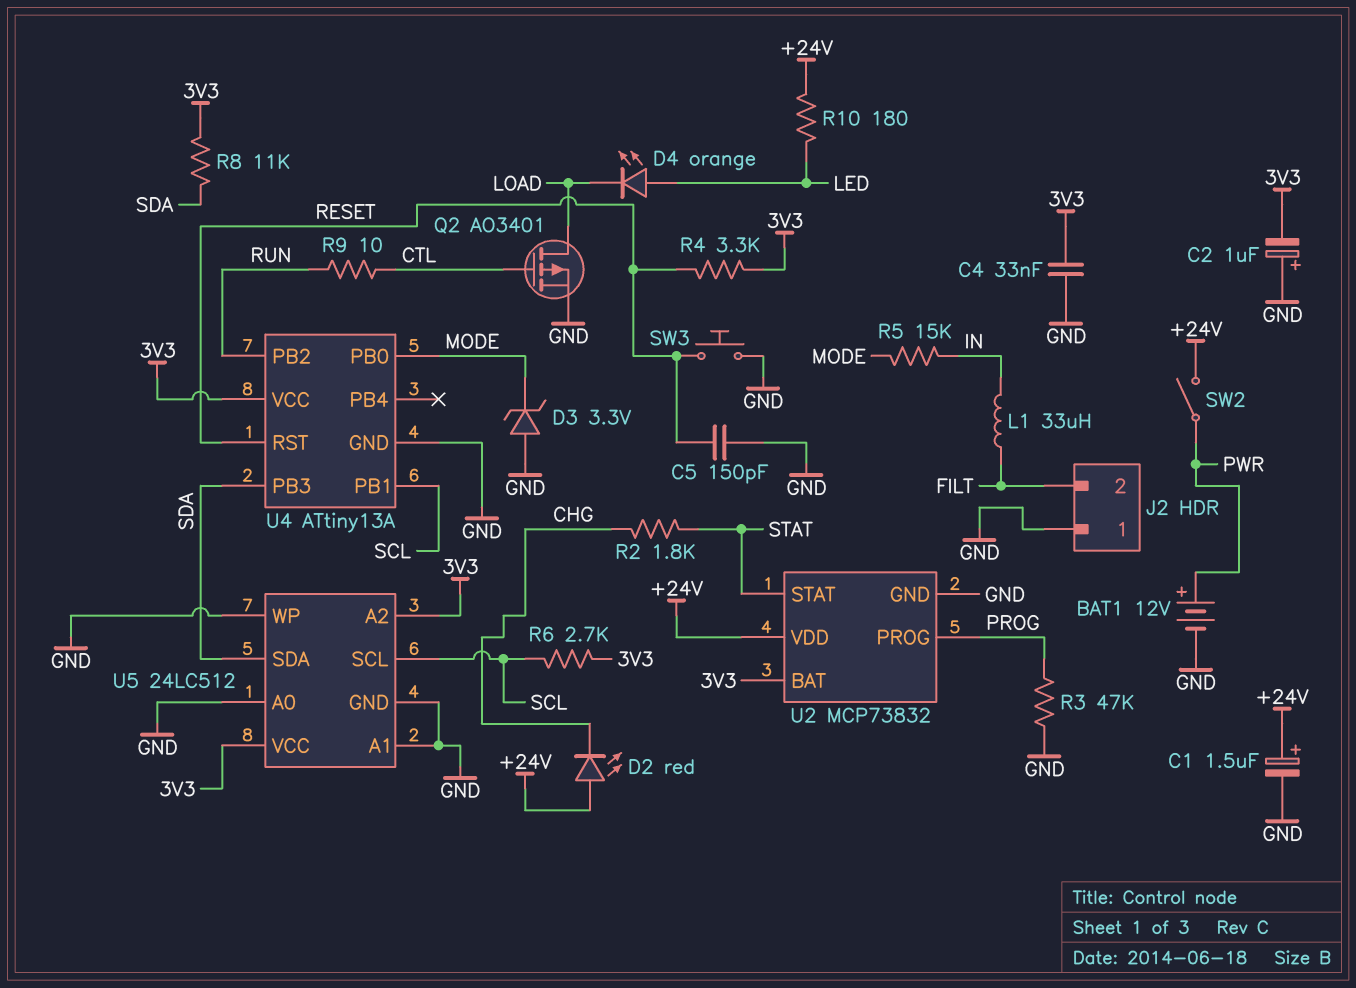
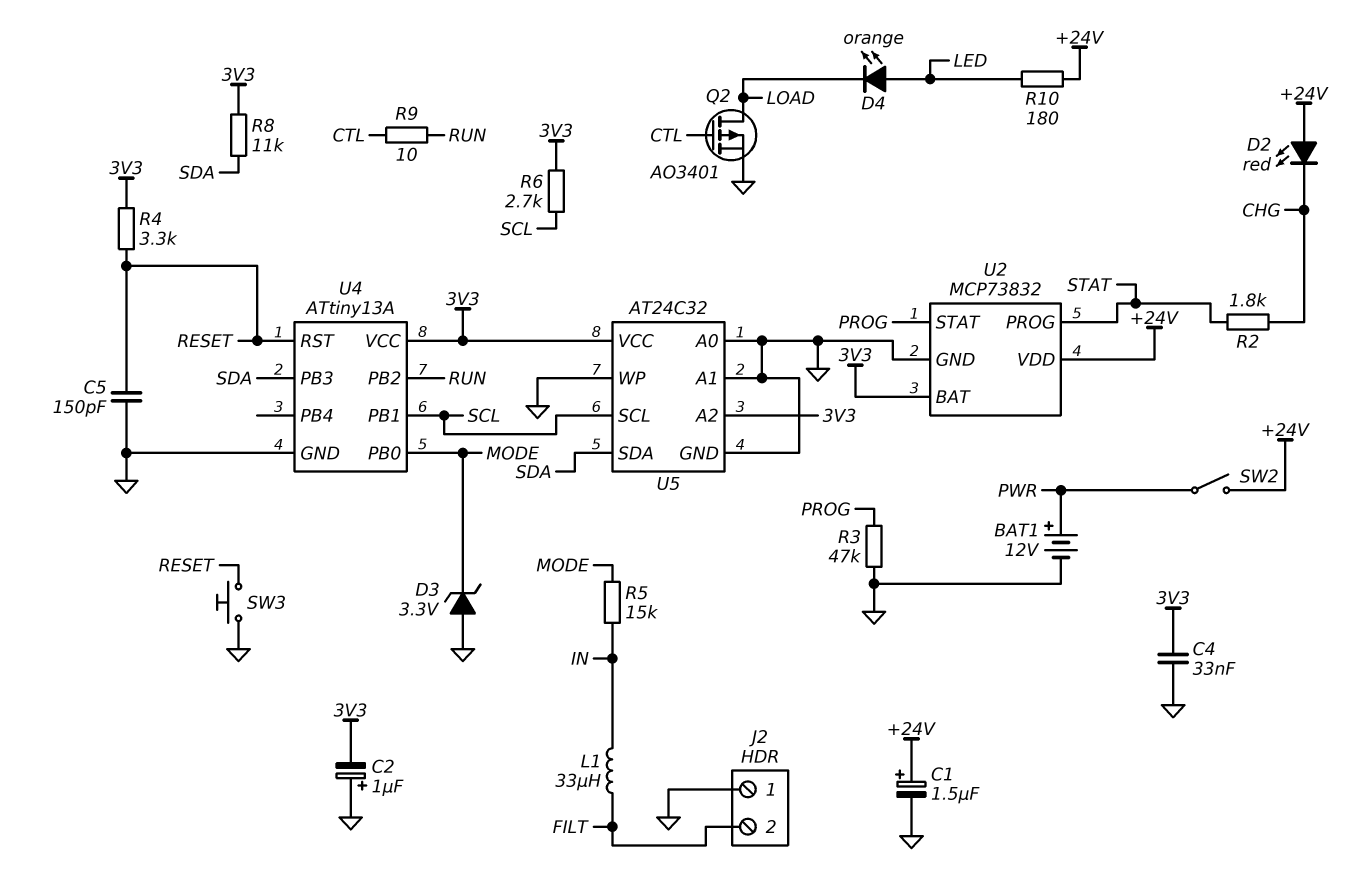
U2 pin PROG: PROG -> STAT
U2 pin STAT: STAT -> PROG
U5: 24LC512 -> AT24C32

